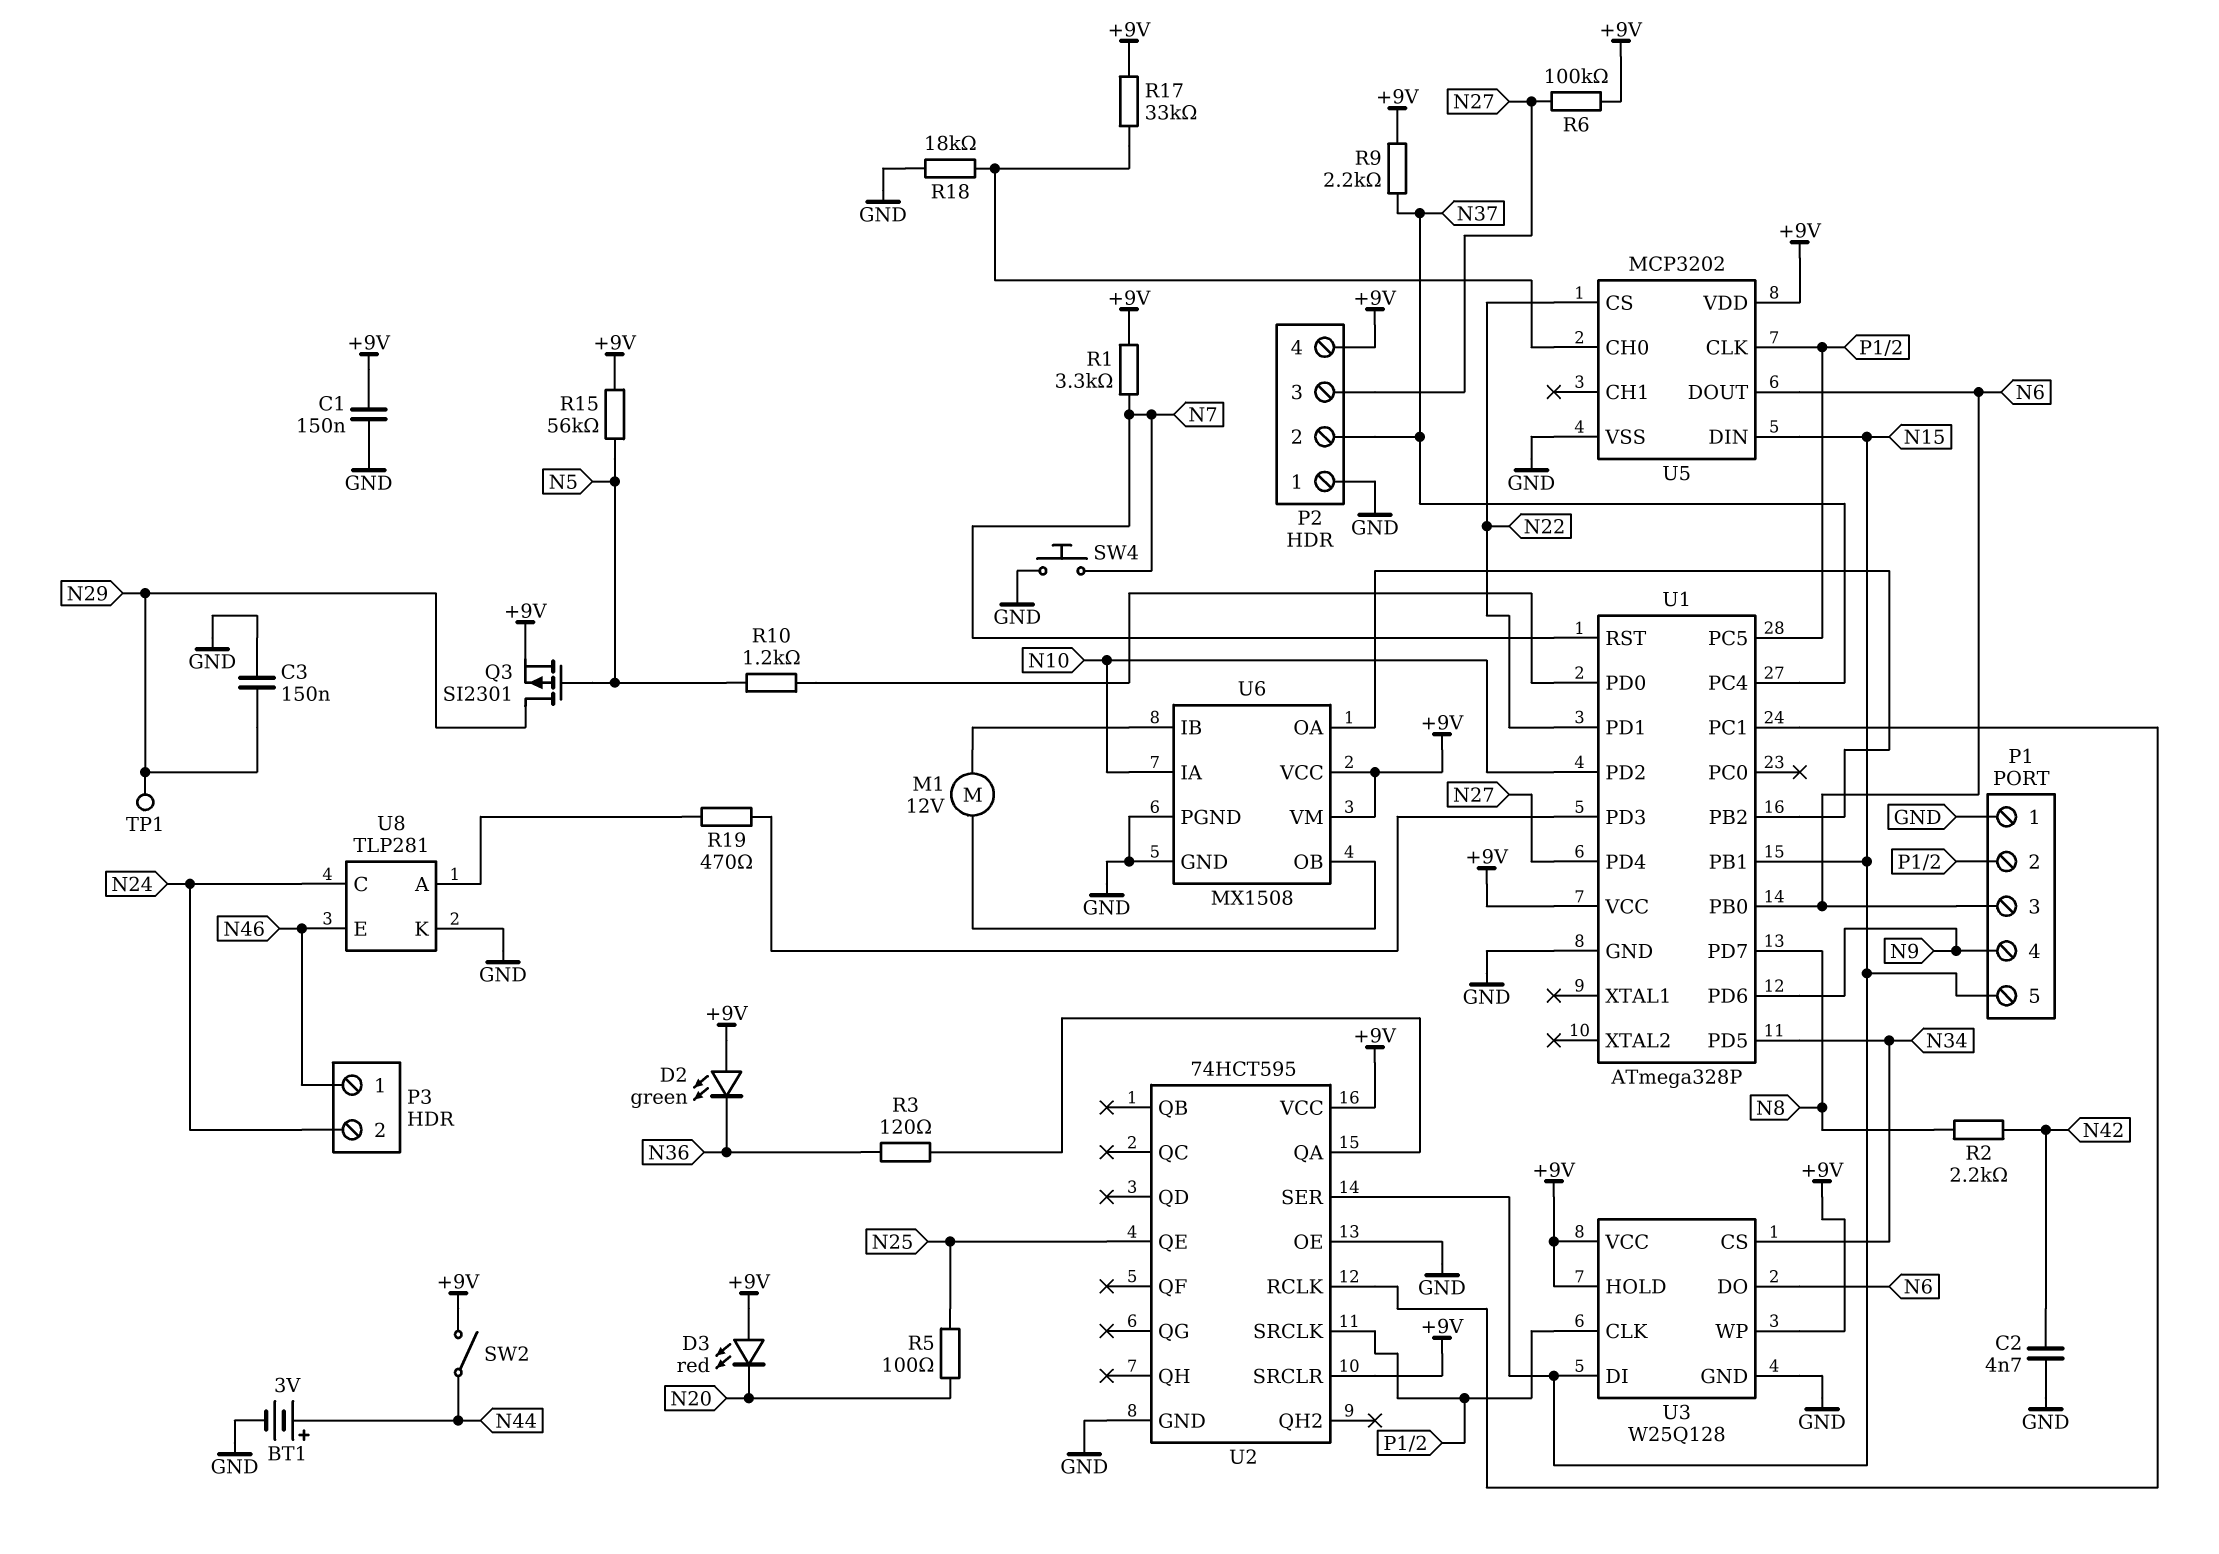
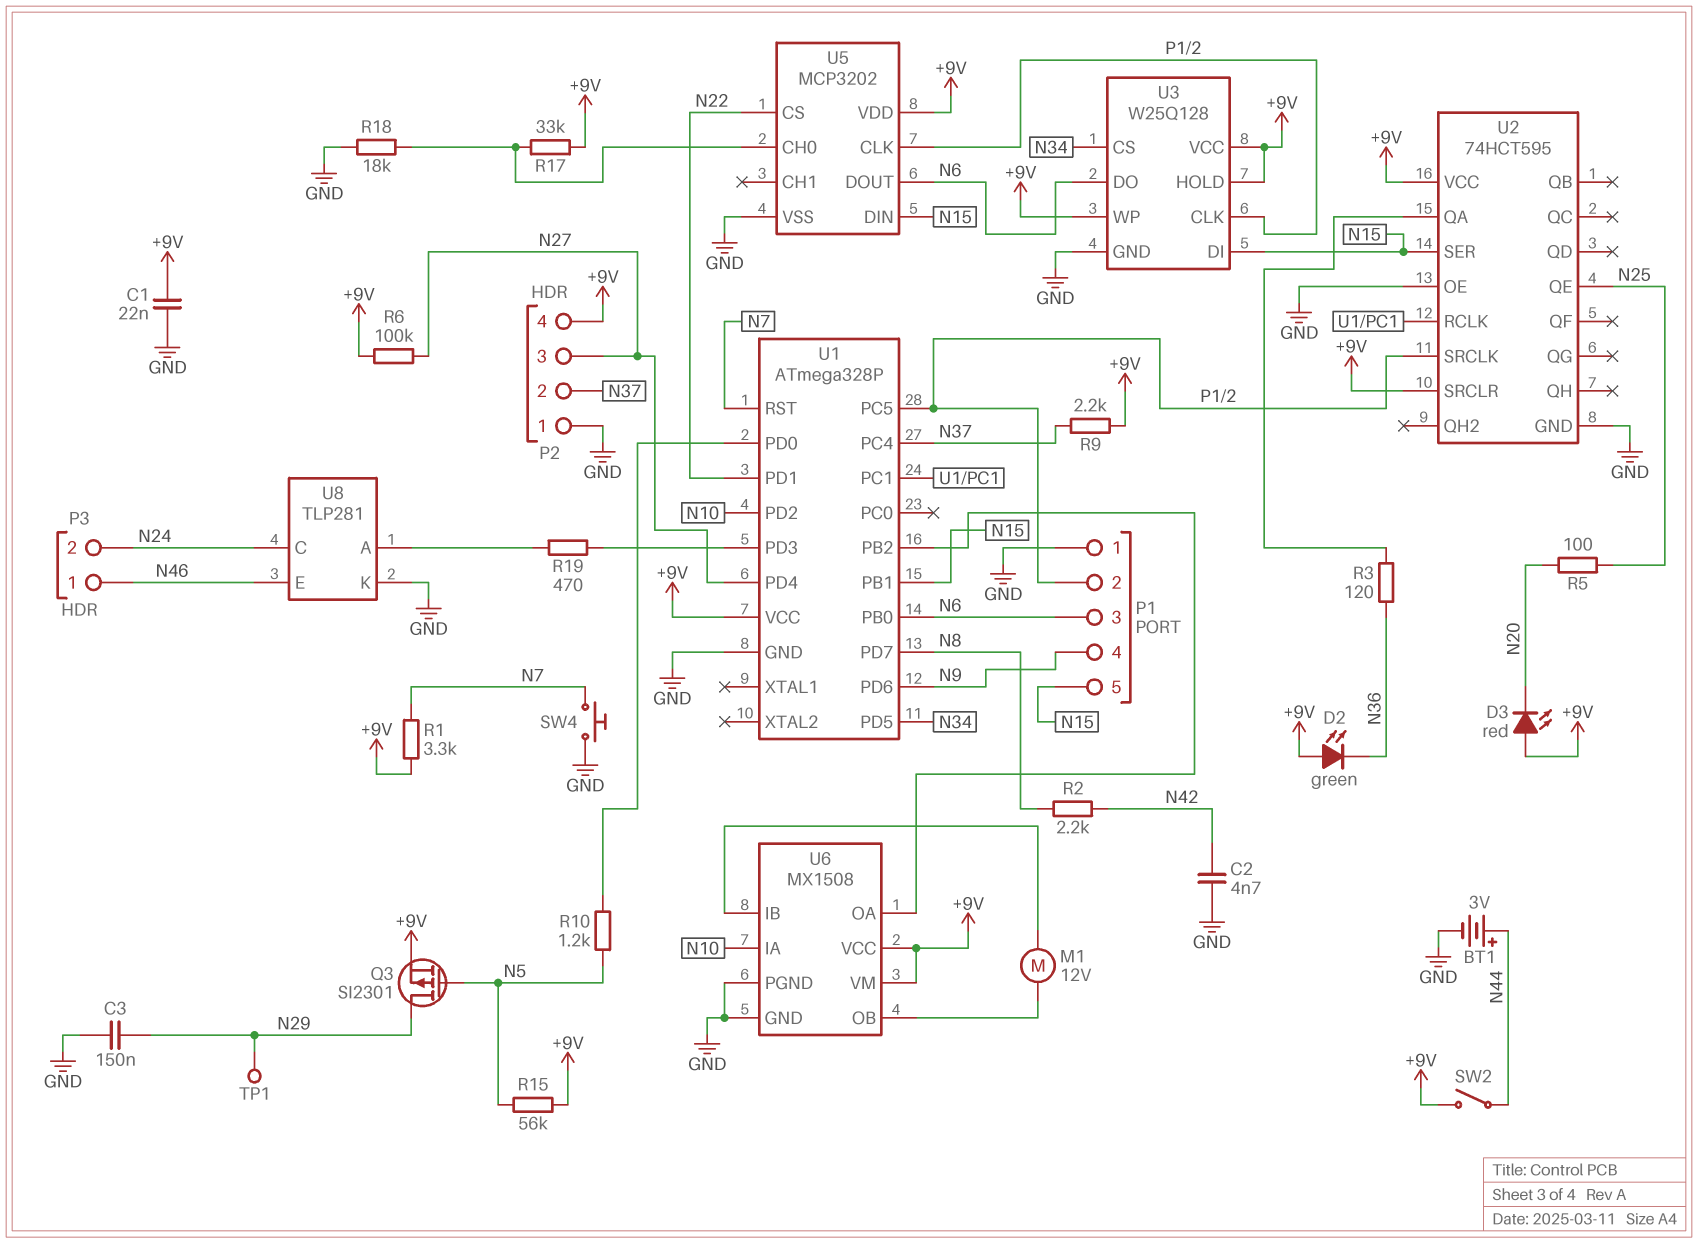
C1: 150nF (+9V, GND) -> 22nF (+9V, GND)

